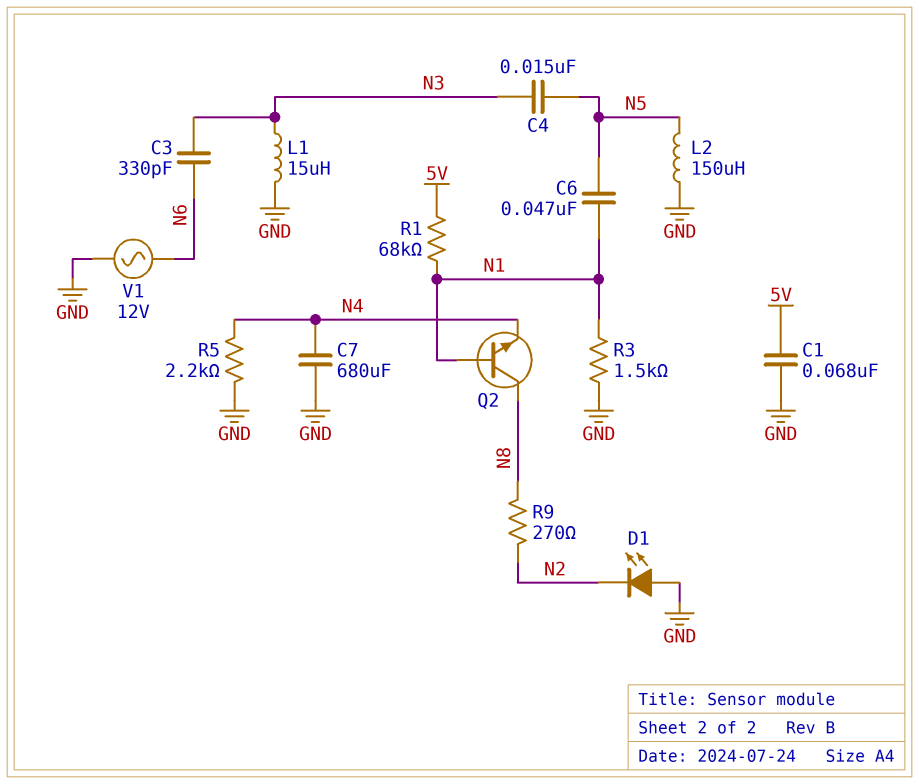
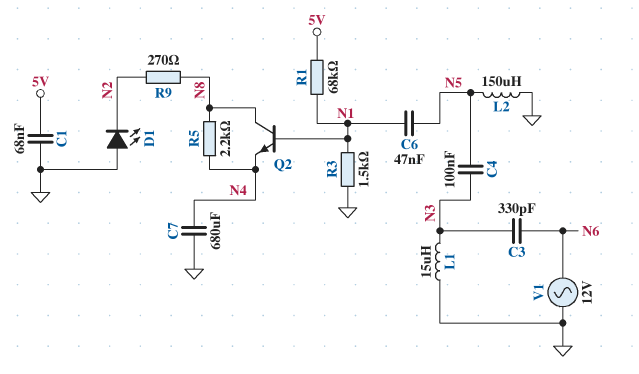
C4: 15nF (N3, N5) -> 100nF (N3, N5)
R5: 2.2k (GND, N4) -> 2.2k (N4, N8)

